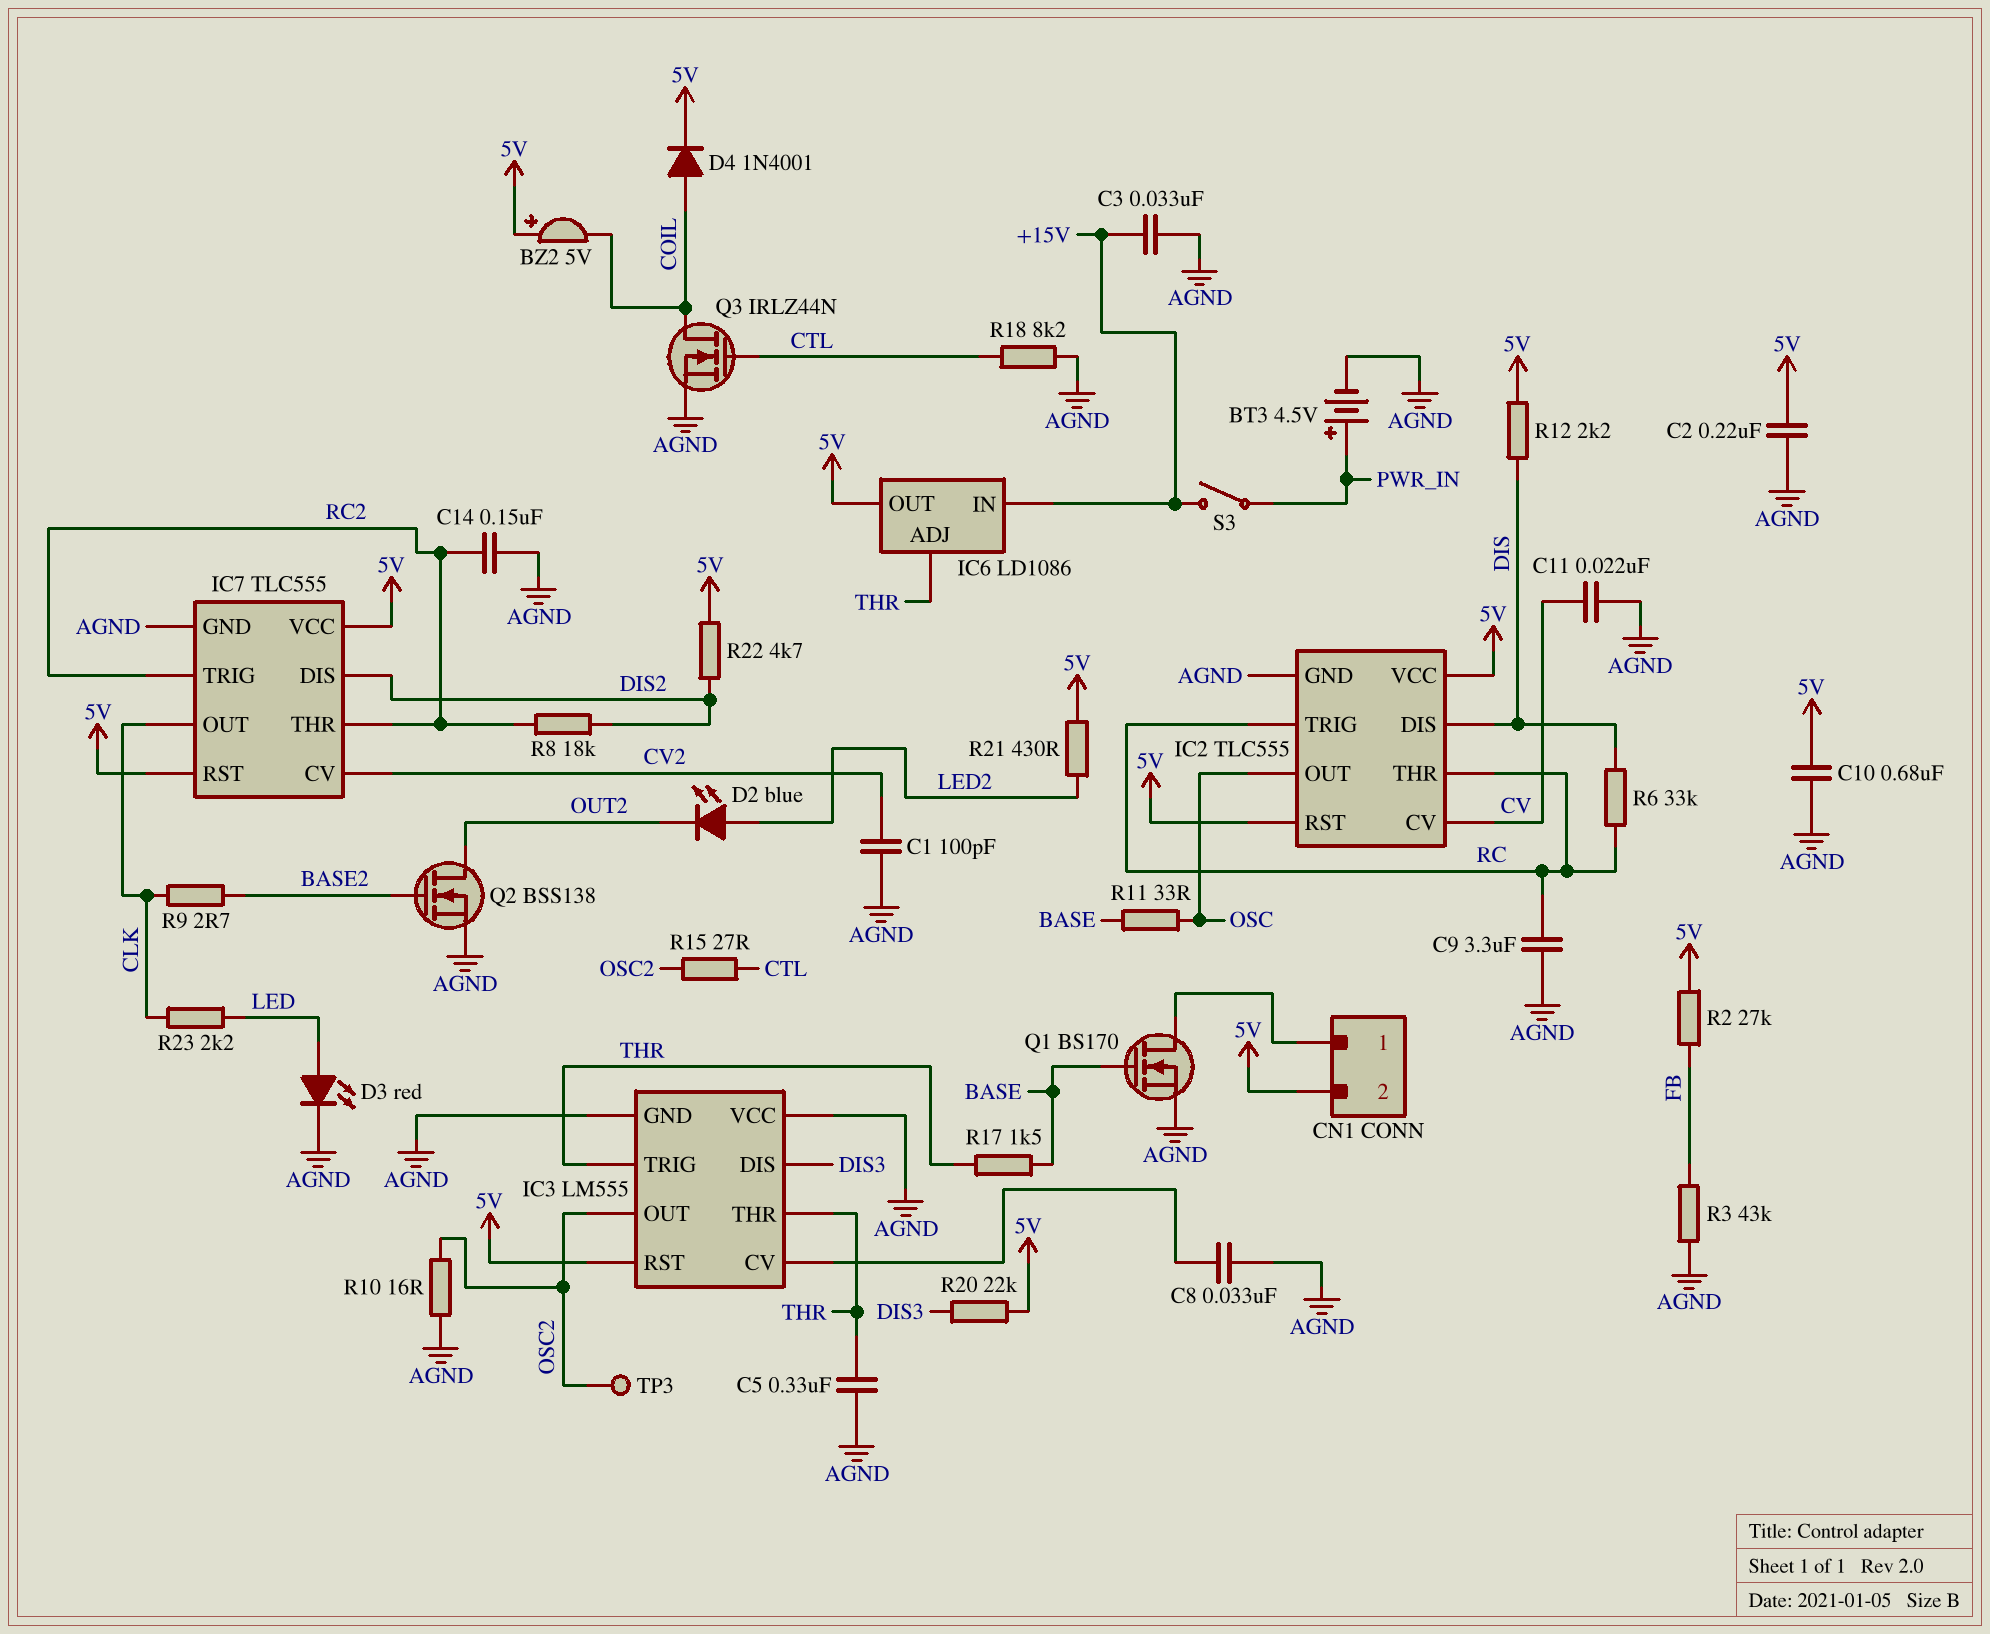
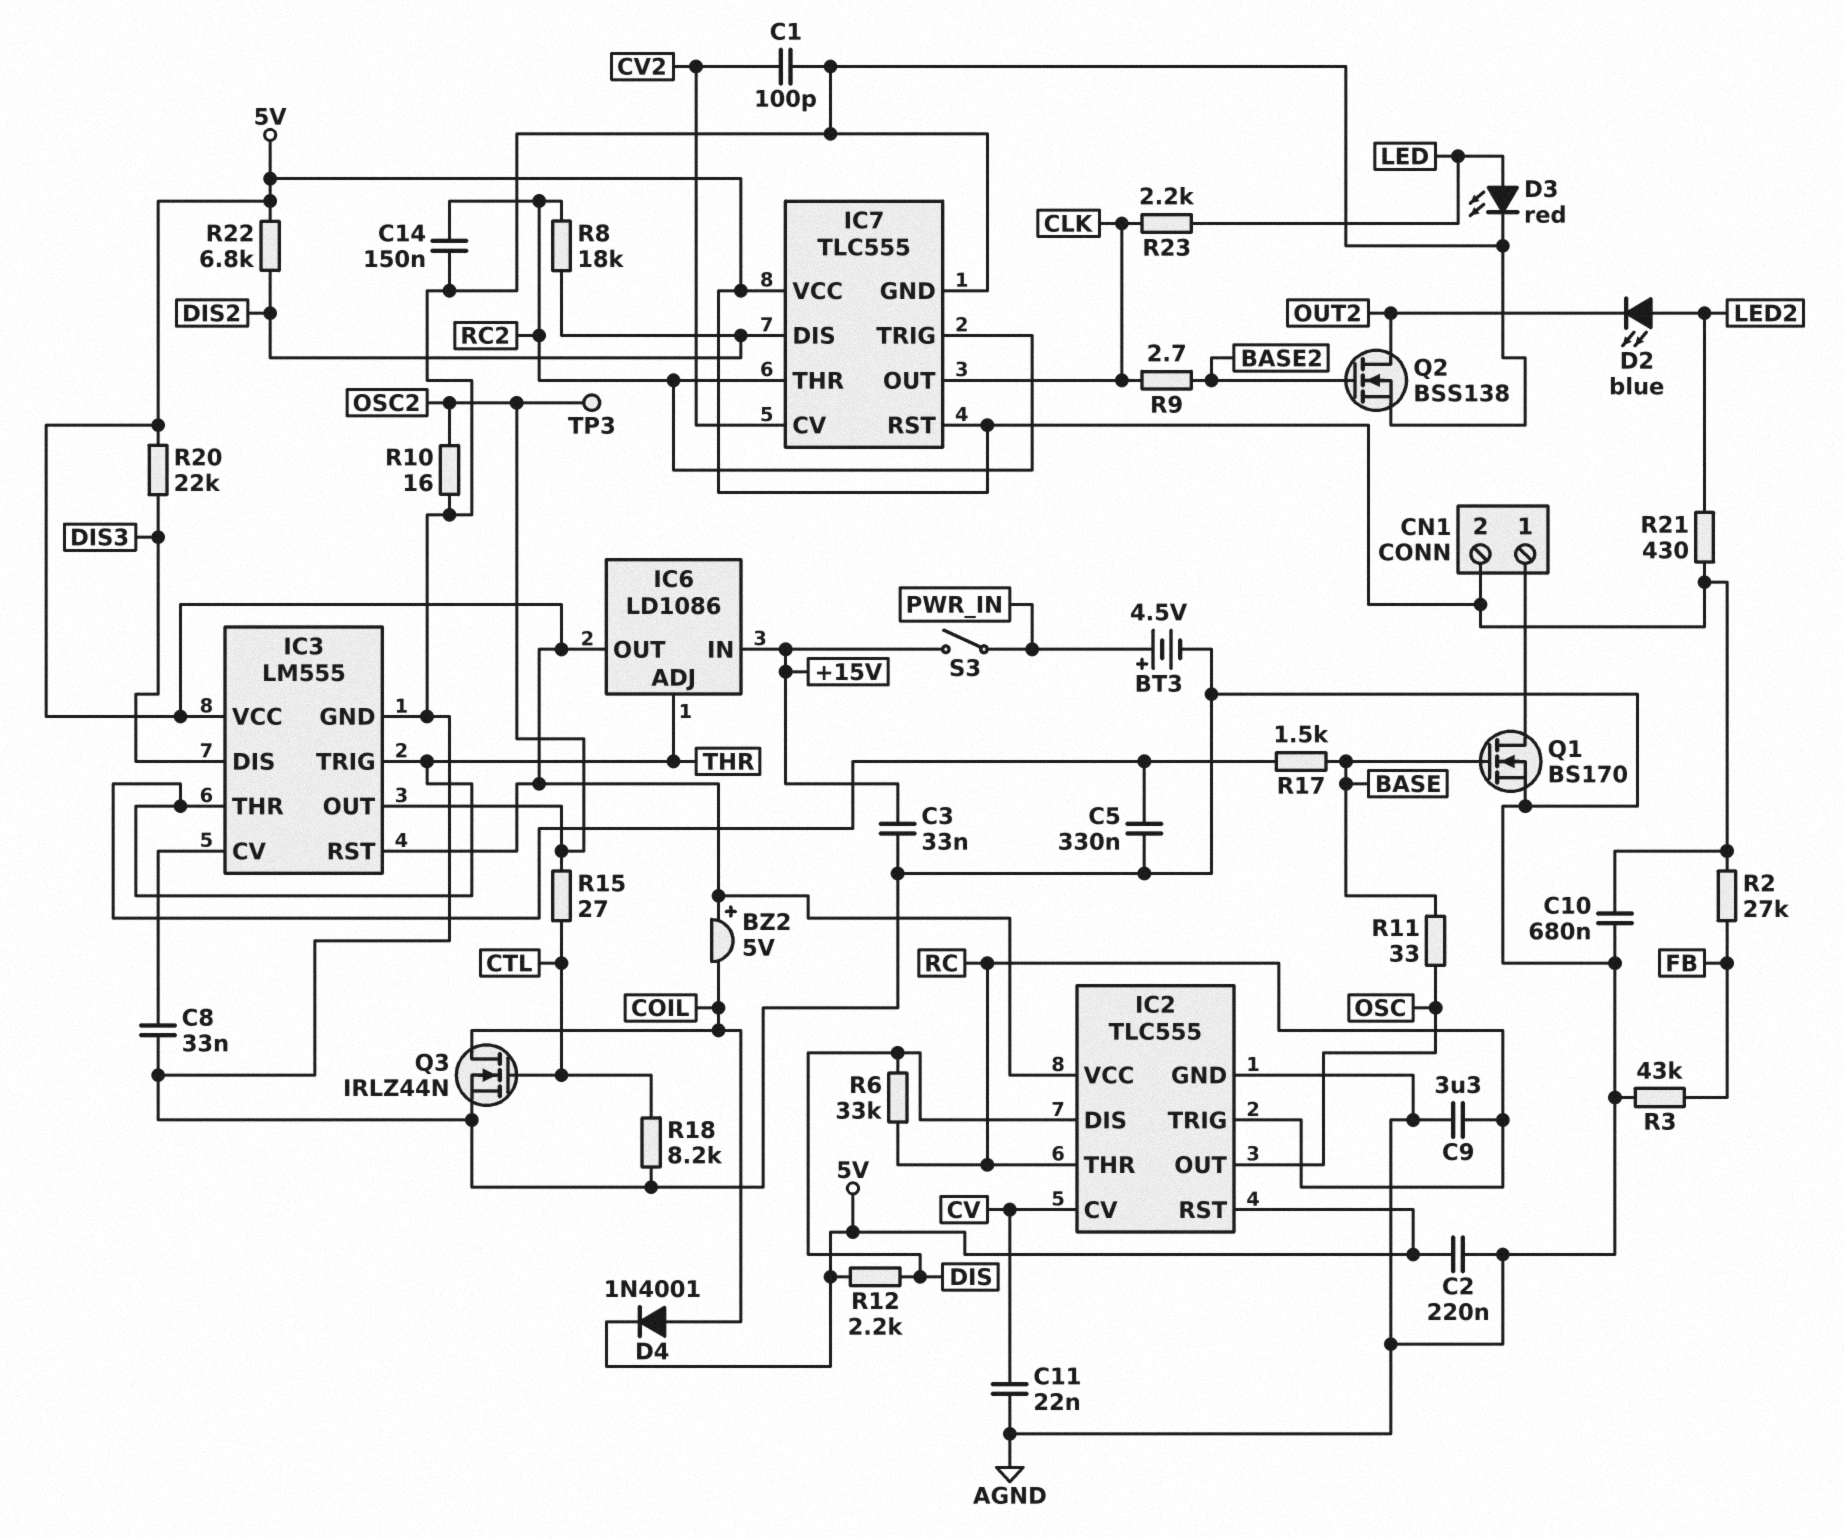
IC3 pin VCC: AGND -> 5V
R22: 4.7k (5V, DIS2) -> 6.8k (5V, DIS2)

